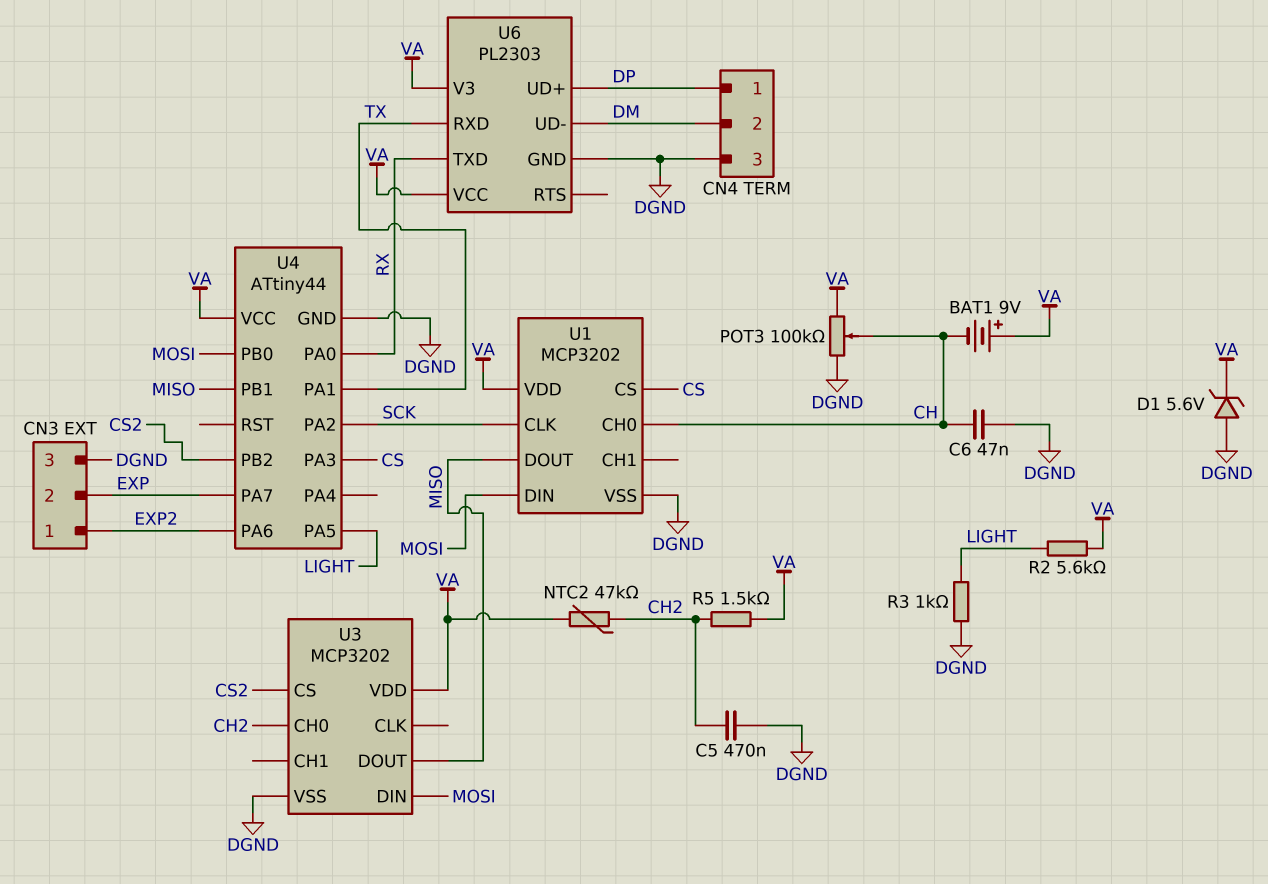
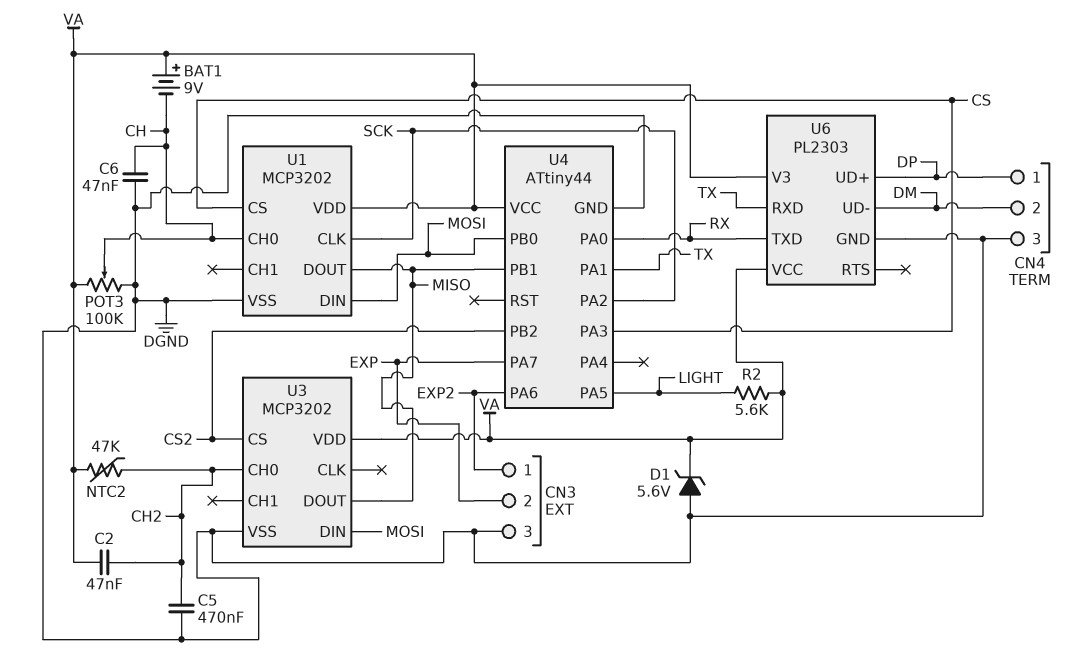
C2: none -> 47nF (CH2, VA)
R3: 1k (DGND, LIGHT) -> none
R5: 1.5k (CH2, VA) -> none

